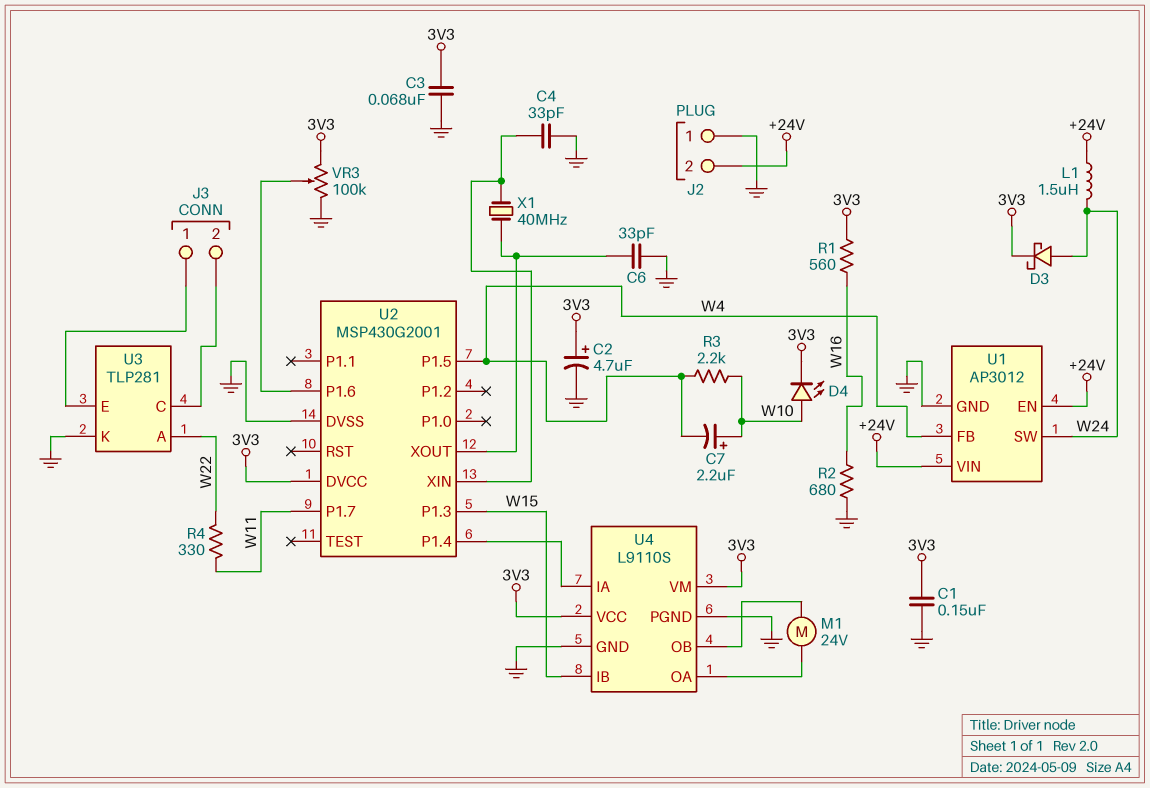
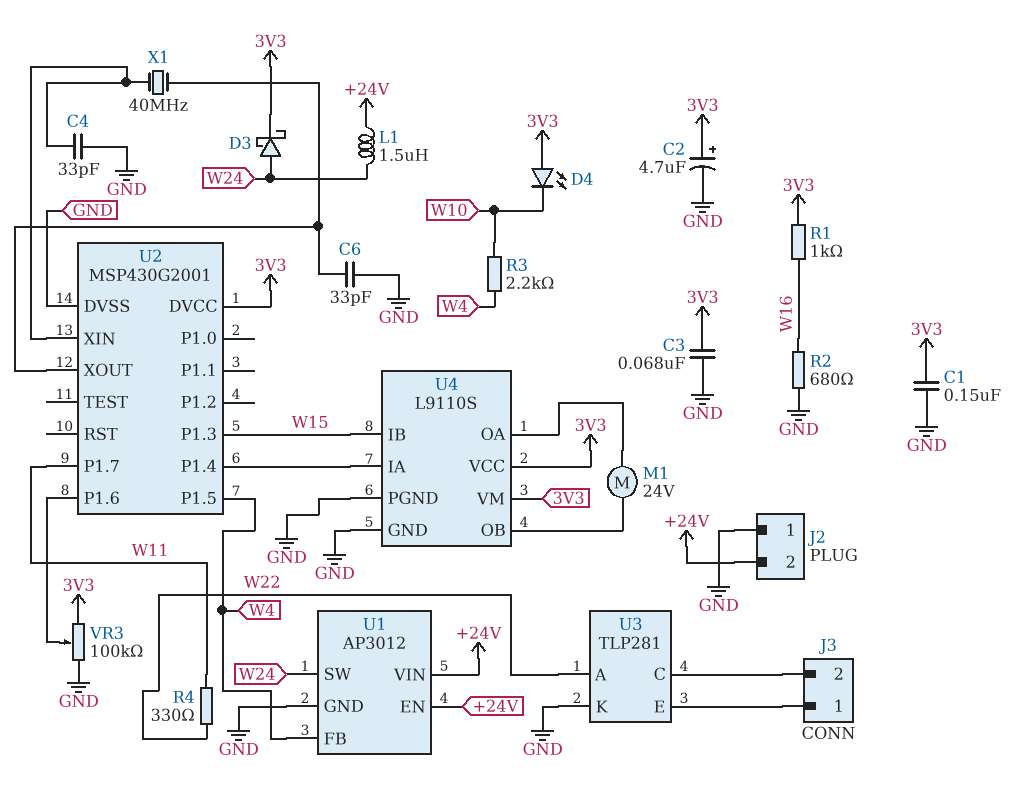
C7: 2.2uF (plus W10, minus W4) -> none
D4: LED (A W10, K 3V3) -> LED (A 3V3, K W10)
R1: 560 (3V3, W16) -> 1k (3V3, W16)

